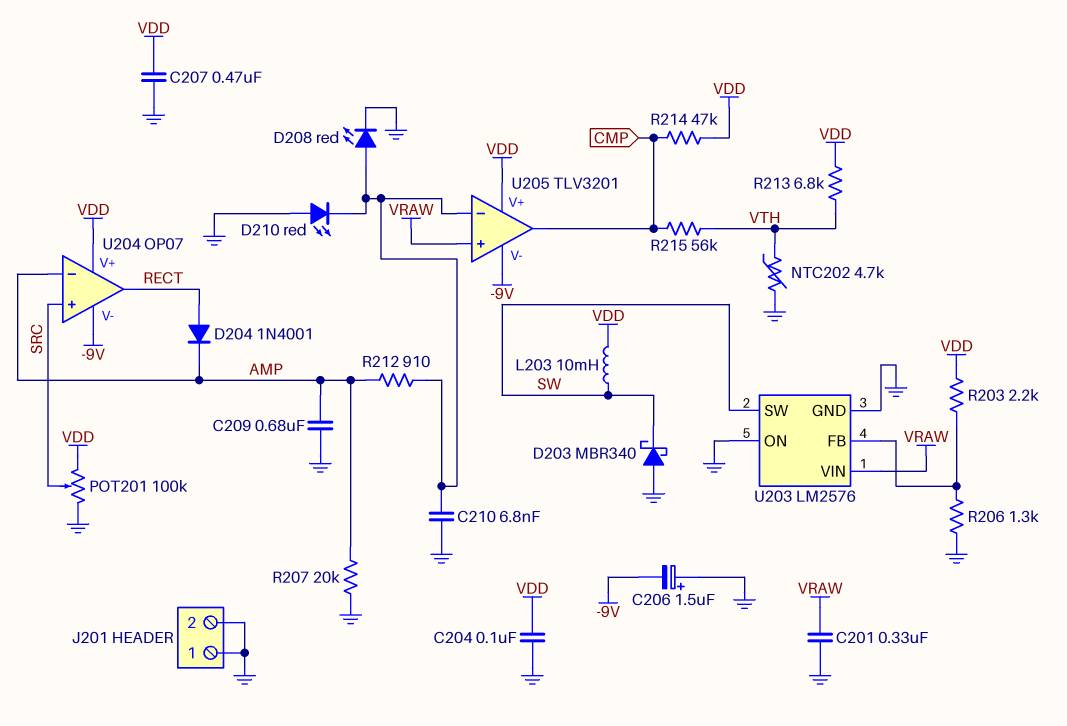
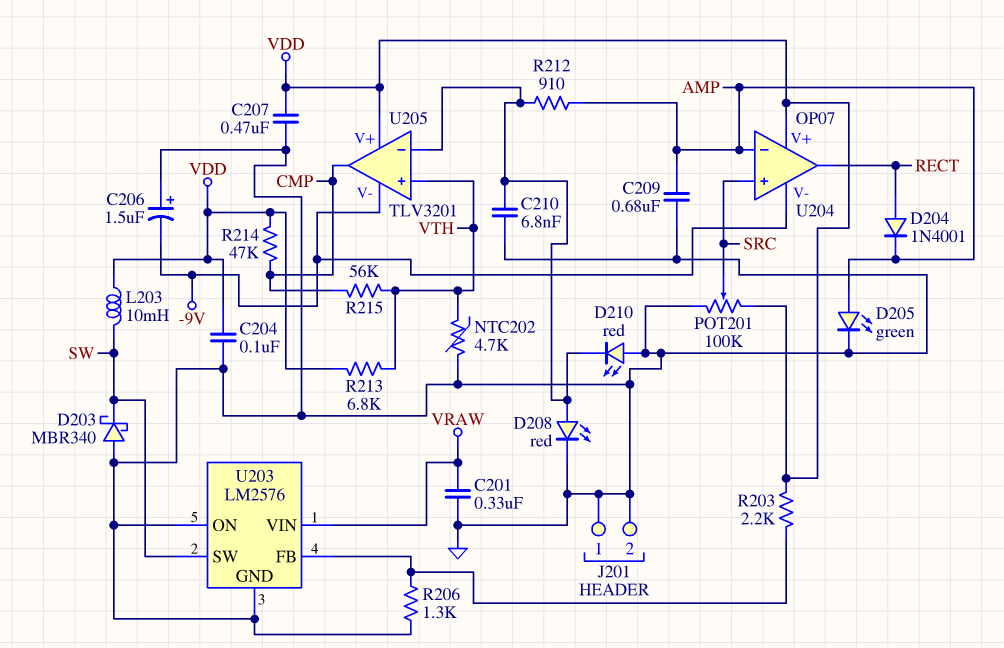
D205: none -> LED green (A AMP, K GND)
R207: 20k (AMP, GND) -> none
U205 pin in+: VRAW -> VTH

